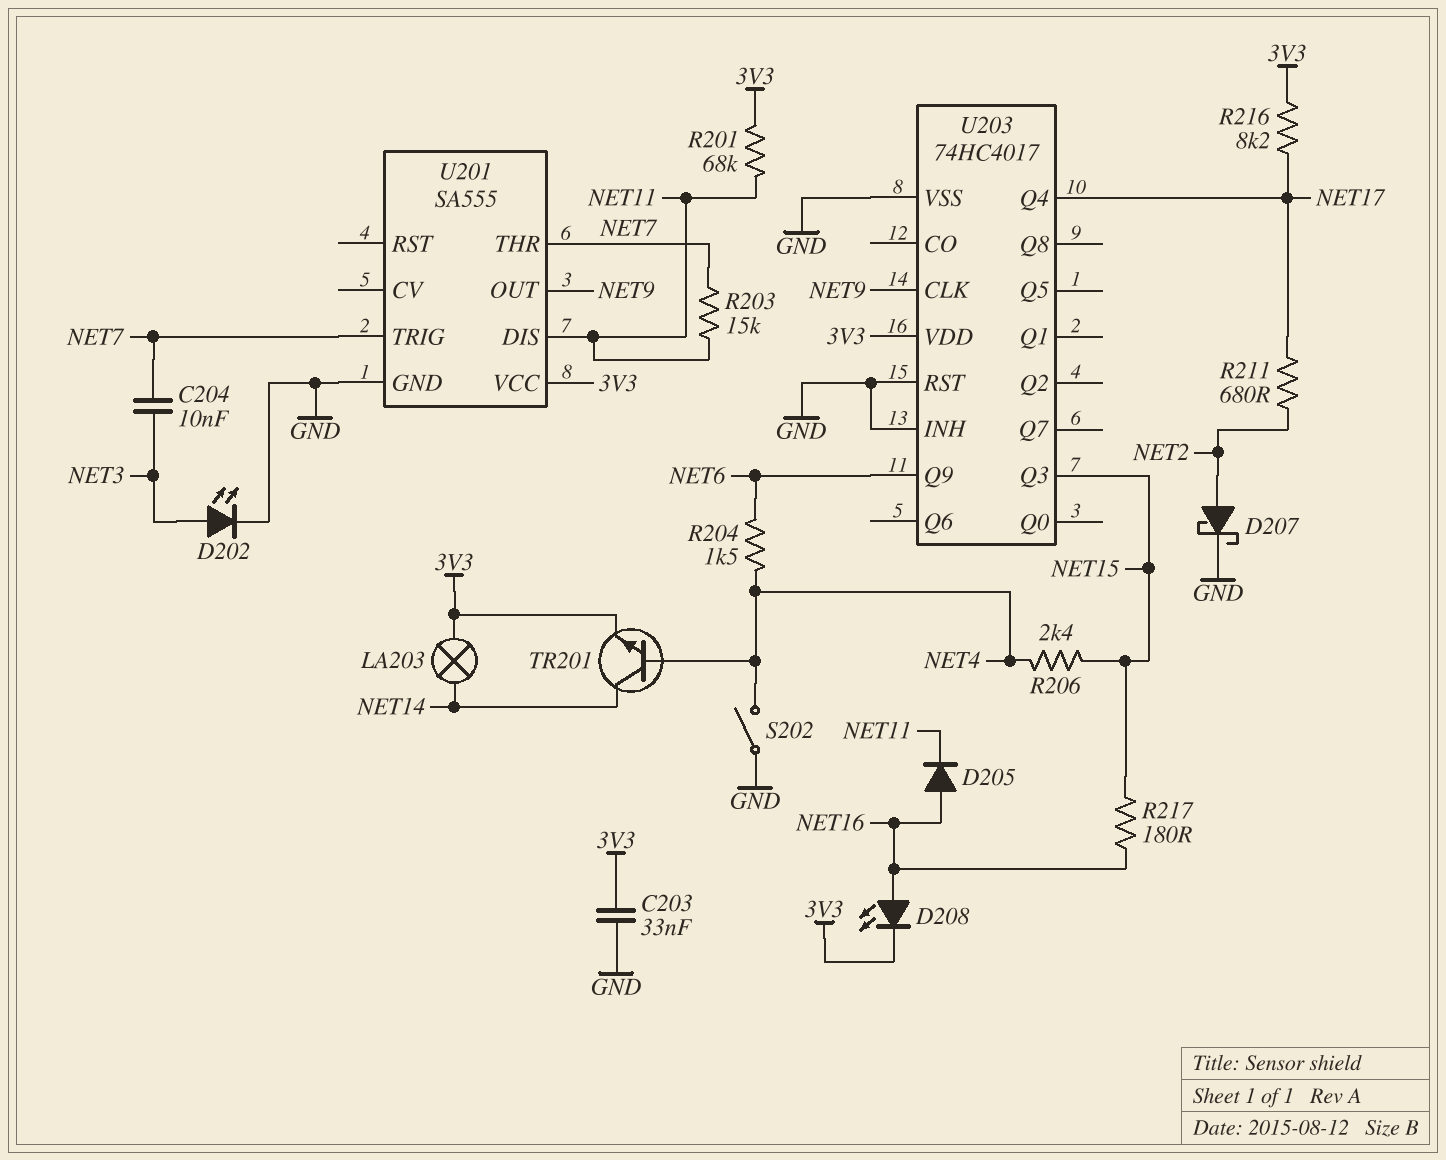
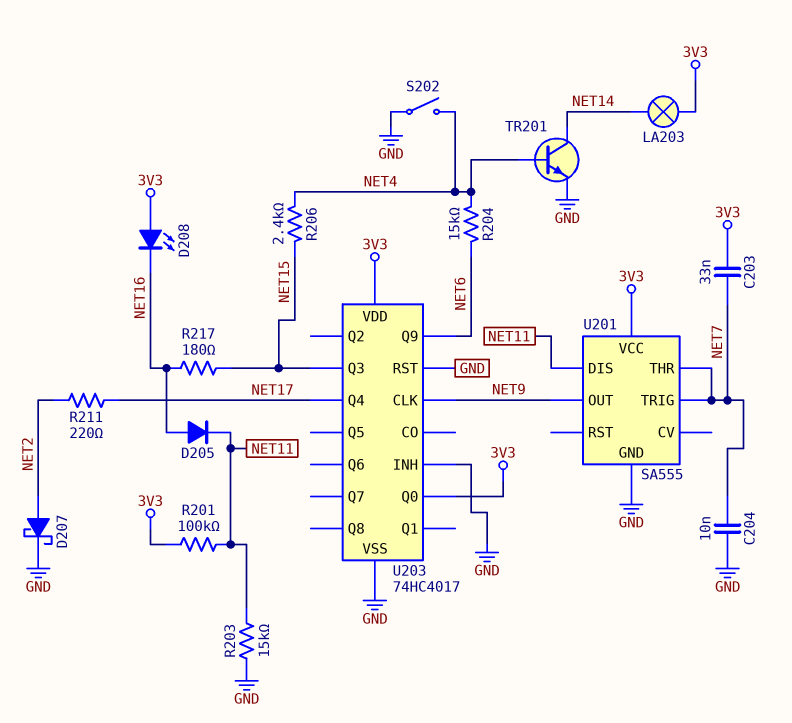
C203: 33nF (3V3, GND) -> 33nF (3V3, NET7)
C204: 10nF (NET3, NET7) -> 10nF (GND, NET7)
D202: LED (A NET3, K GND) -> none
D208: LED (A NET16, K 3V3) -> LED (A 3V3, K NET16)
R201: 68k (3V3, NET11) -> 100k (3V3, NET11)
R203: 15k (NET7, NET11) -> 15k (GND, NET11)
R204: 1.5k (NET4, NET6) -> 15k (NET4, NET6)
R211: 680 (NET2, NET17) -> 220 (NET2, NET17)
R216: 8.2k (3V3, NET17) -> none
TR201: NPN (B NET4, C NET14, E 3V3) -> NPN (B NET4, C NET14, E GND)
U203 pin Q0: none -> 3V3

